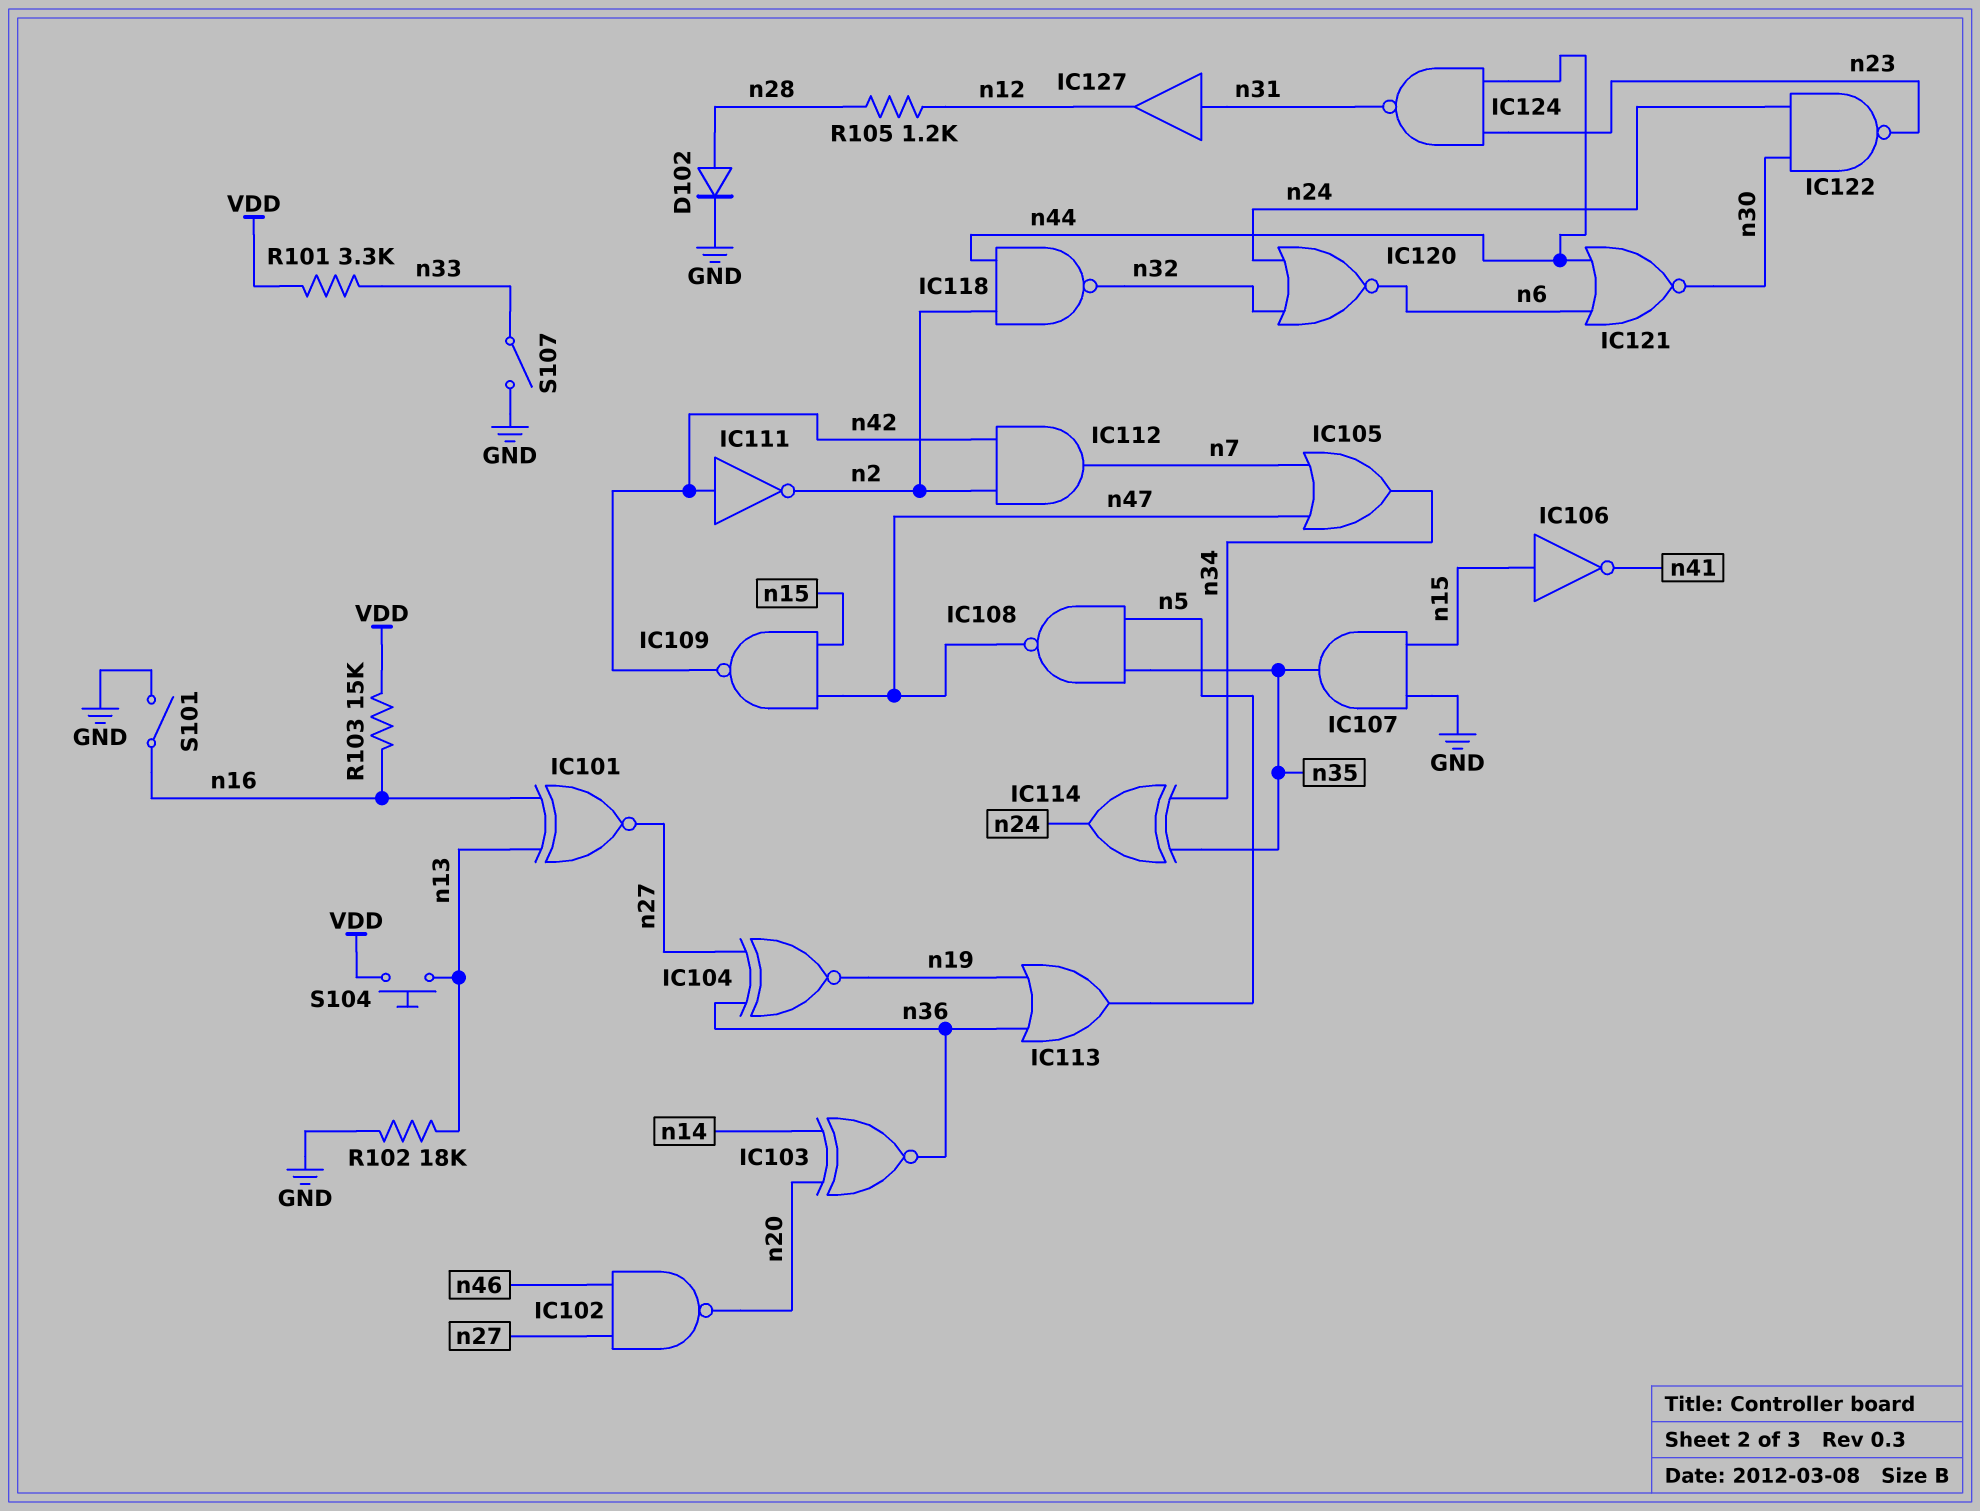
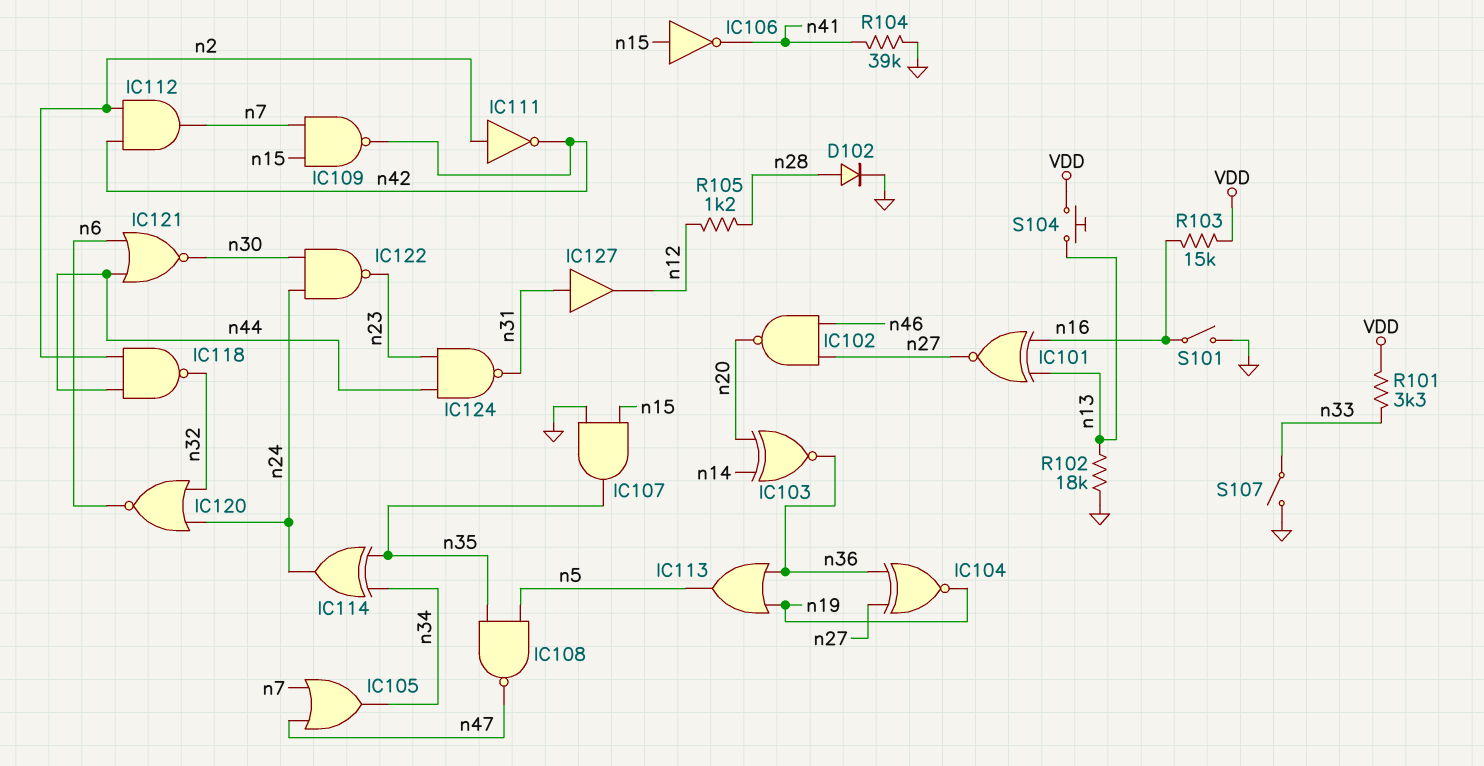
IC109: NAND (in n15, in n47, out n42) -> NAND (in n7, in n15, out n42)
IC111: NOT (in n42, out n2) -> NOT (in n2, out n42)
R104: none -> 39k (GND, n41)

